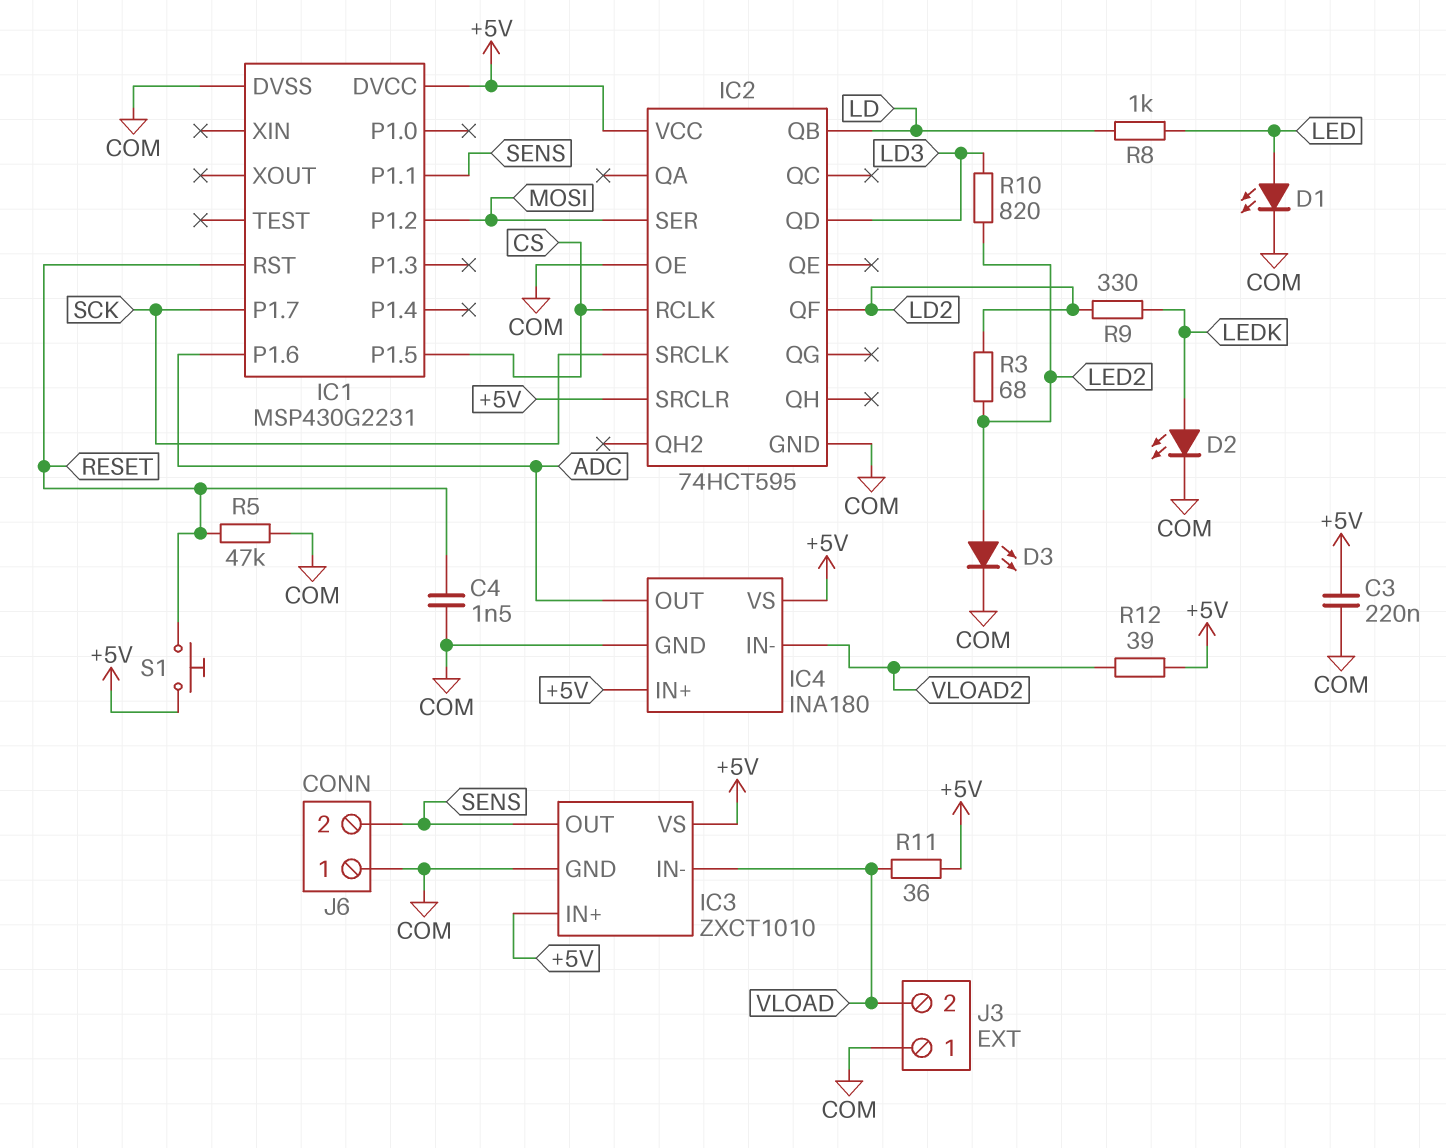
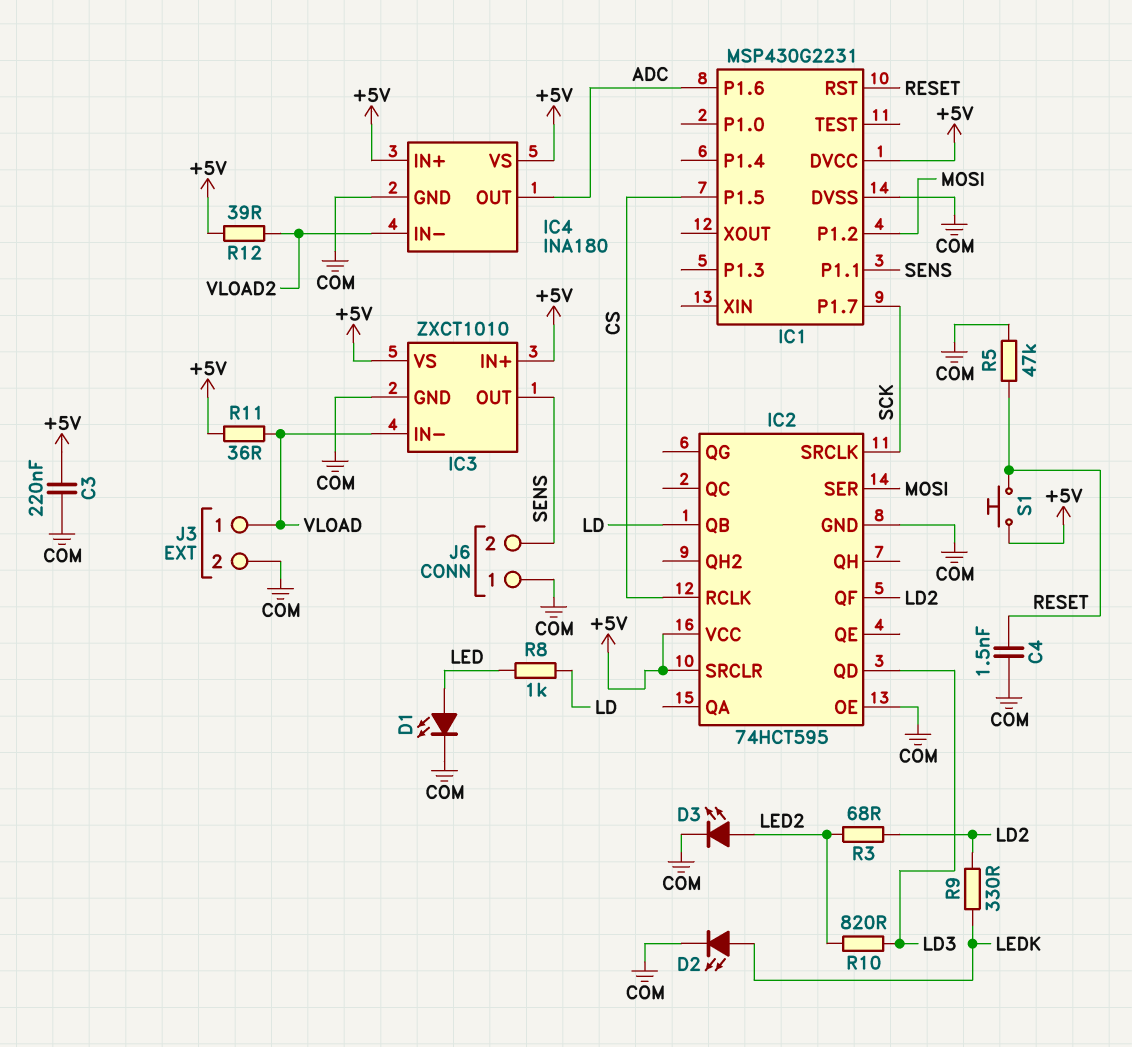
J3 pin 1: COM -> VLOAD
J3 pin 2: VLOAD -> COM

